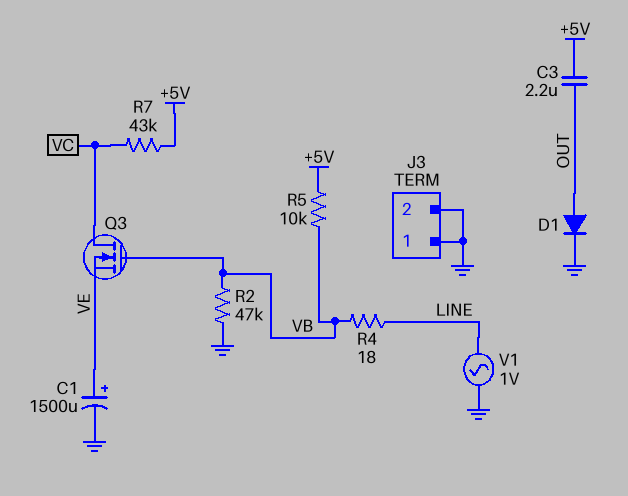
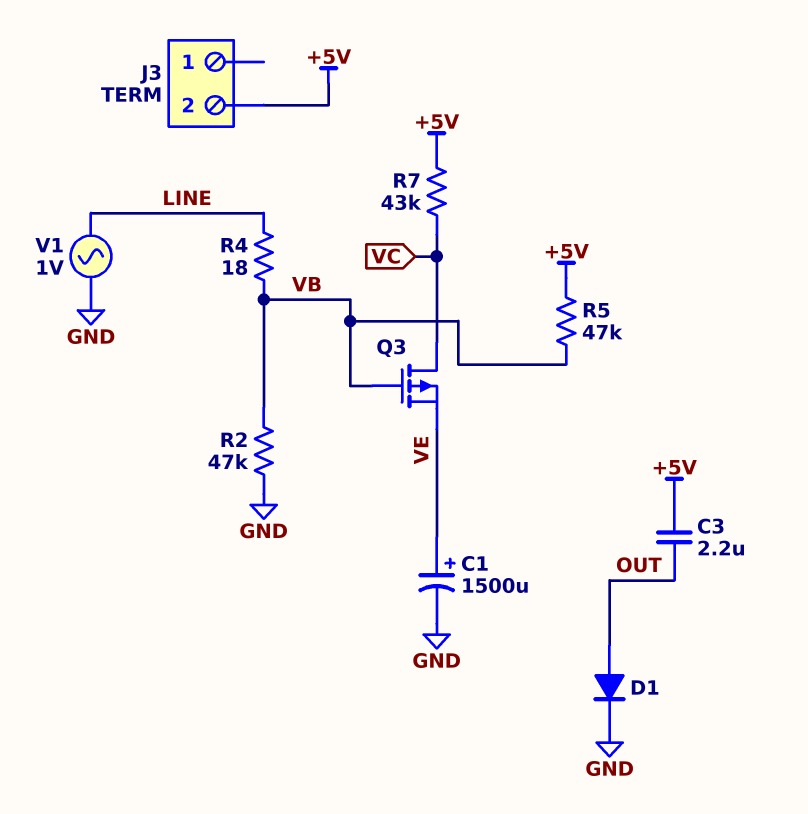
J3 pin 1: GND -> none
J3 pin 2: GND -> +5V
Q3: NMOS (G VB, D VC, S VE) -> PMOS (G VB, D VC, S VE)
R5: 10k (+5V, VB) -> 47k (+5V, VB)

